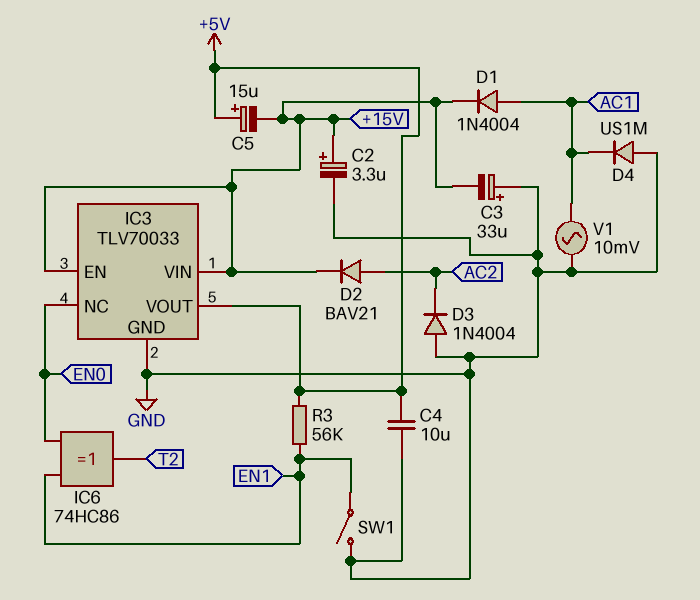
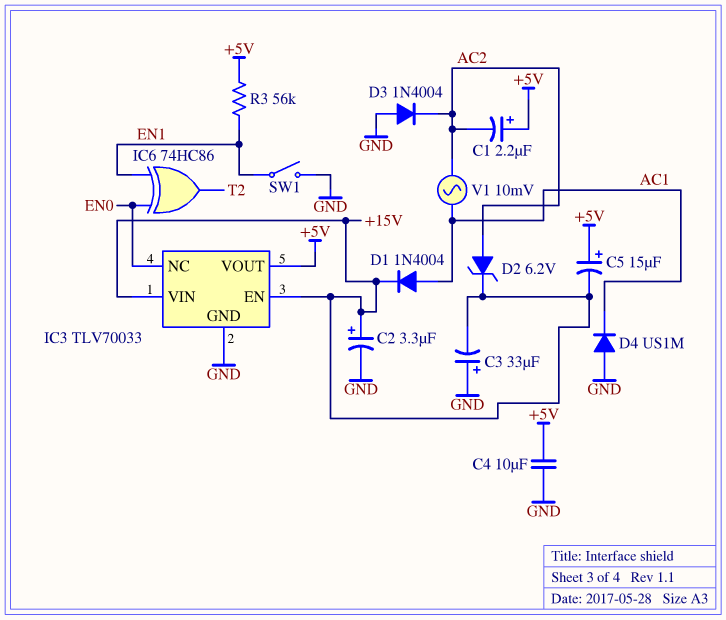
C1: none -> 2.2uF (plus +5V, minus AC2)
D2: diode BAV21 (A AC2, K +15V) -> zener 6.2V (A AC2, K +15V)
V1: AC 10mV (AC1, GND) -> AC 10mV (AC1, AC2)

